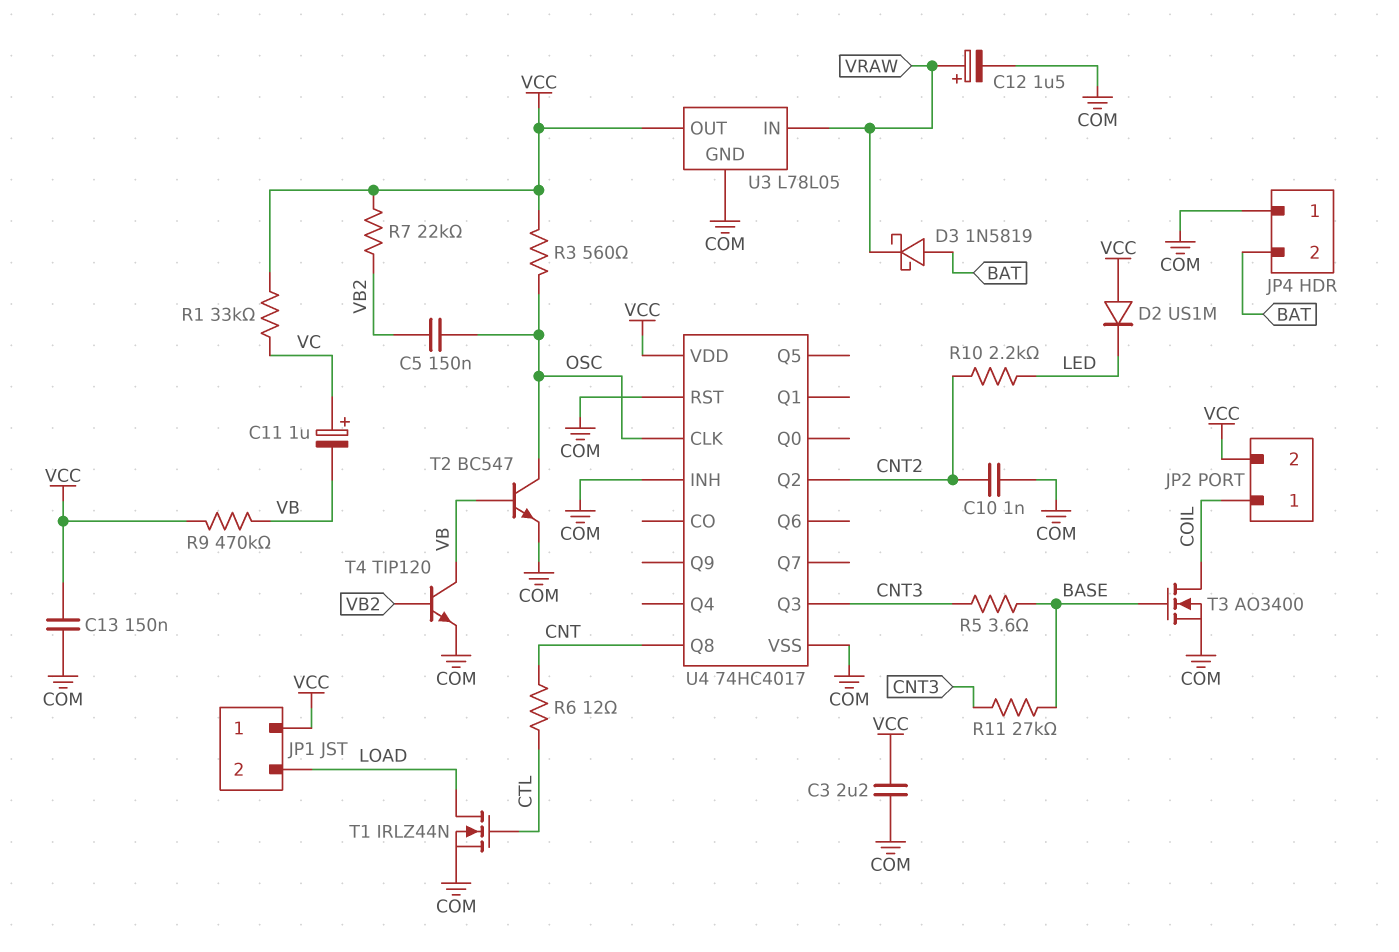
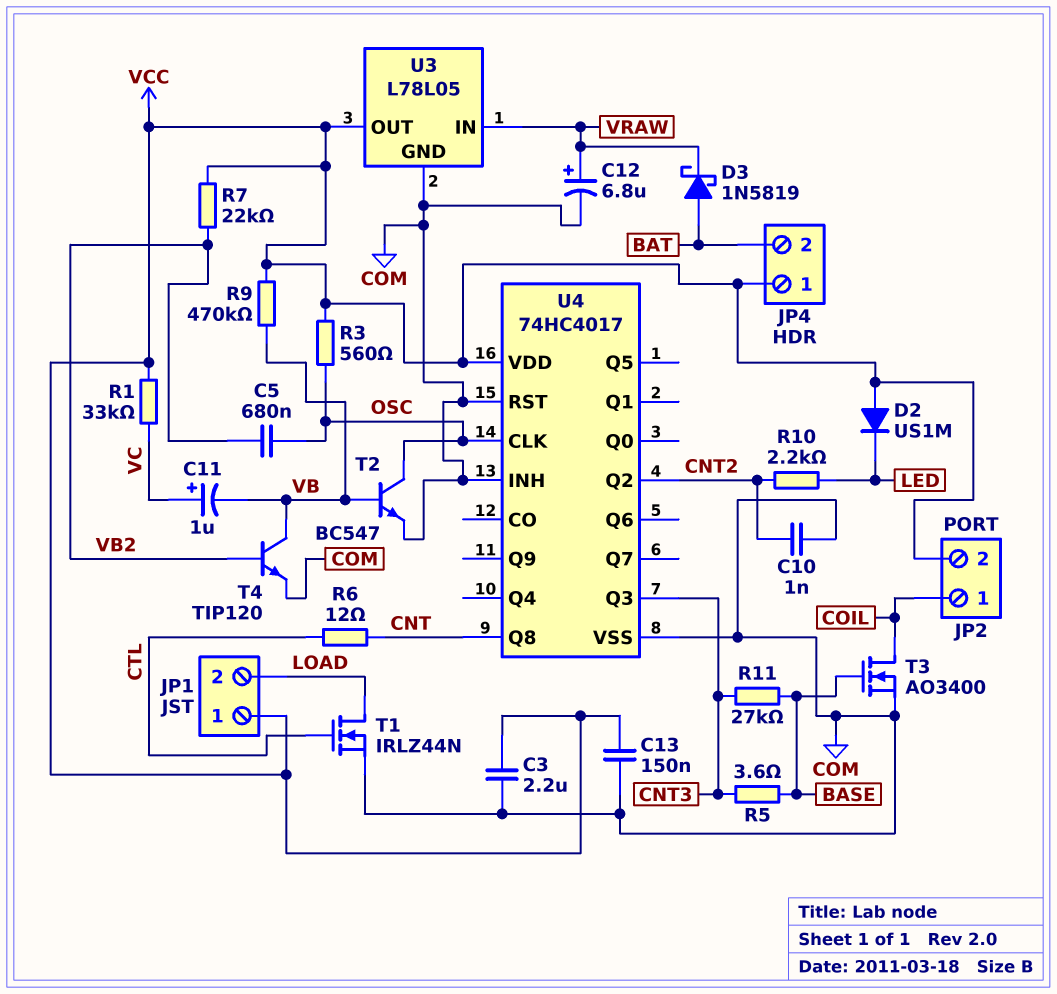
C5: 150nF (OSC, VB2) -> 680nF (OSC, VB2)
C12: 1.5uF (plus VRAW, minus COM) -> 6.8uF (plus VRAW, minus COM)
JP4 pin 1: COM -> VCC

